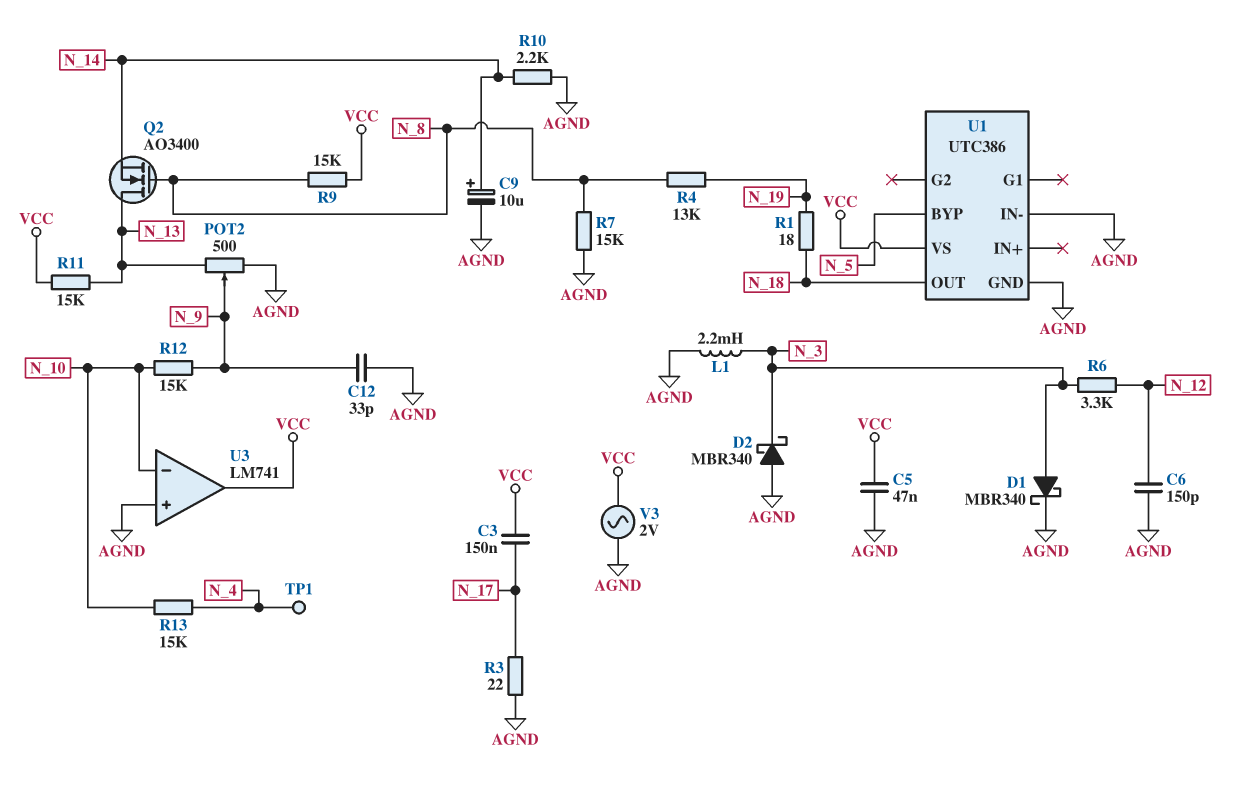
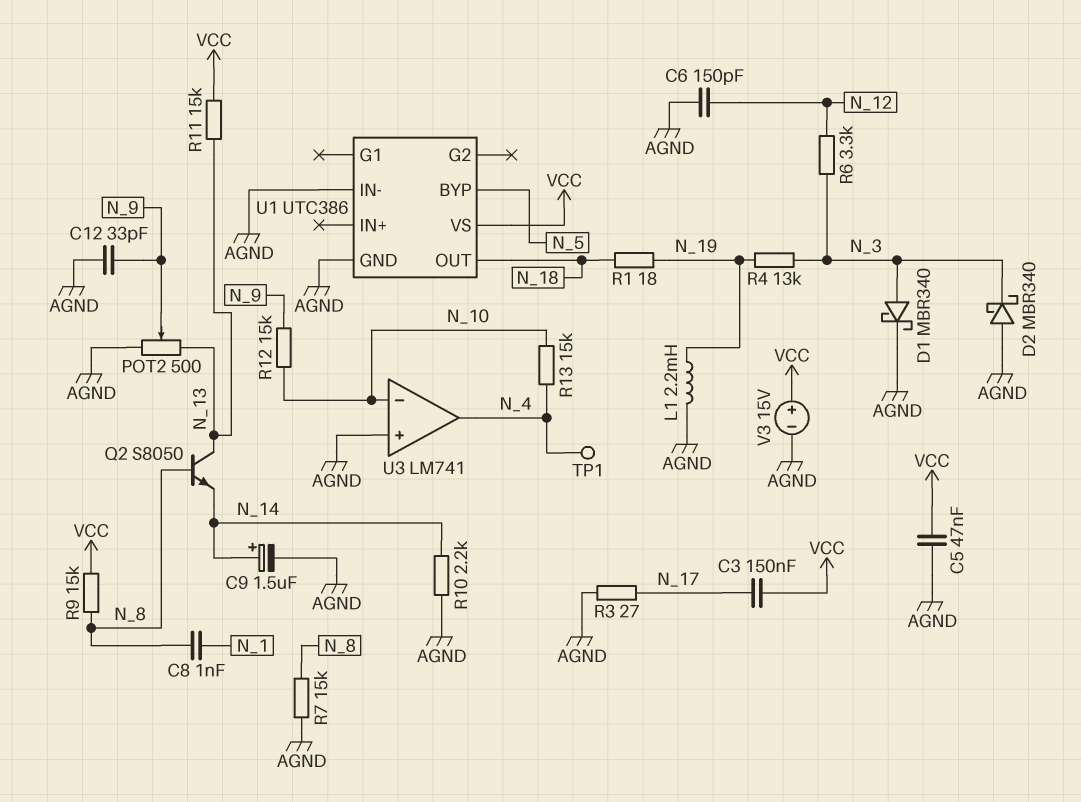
C8: none -> 1nF (N_1, N_8)
C9: 10uF (plus N_14, minus AGND) -> 1.5uF (plus N_14, minus AGND)
L1: 2.2mH (AGND, N_3) -> 2.2mH (AGND, N_19)
Q2: NMOS AO3400 (G N_8, D N_13, S N_14) -> NPN S8050 (B N_8, C N_13, E N_14)
R3: 22 (AGND, N_17) -> 27 (AGND, N_17)
R4: 13k (N_8, N_19) -> 13k (N_3, N_19)
U3 pin out: VCC -> N_4
V3: AC 2V (AGND, VCC) -> 15V (plus VCC, minus AGND)

